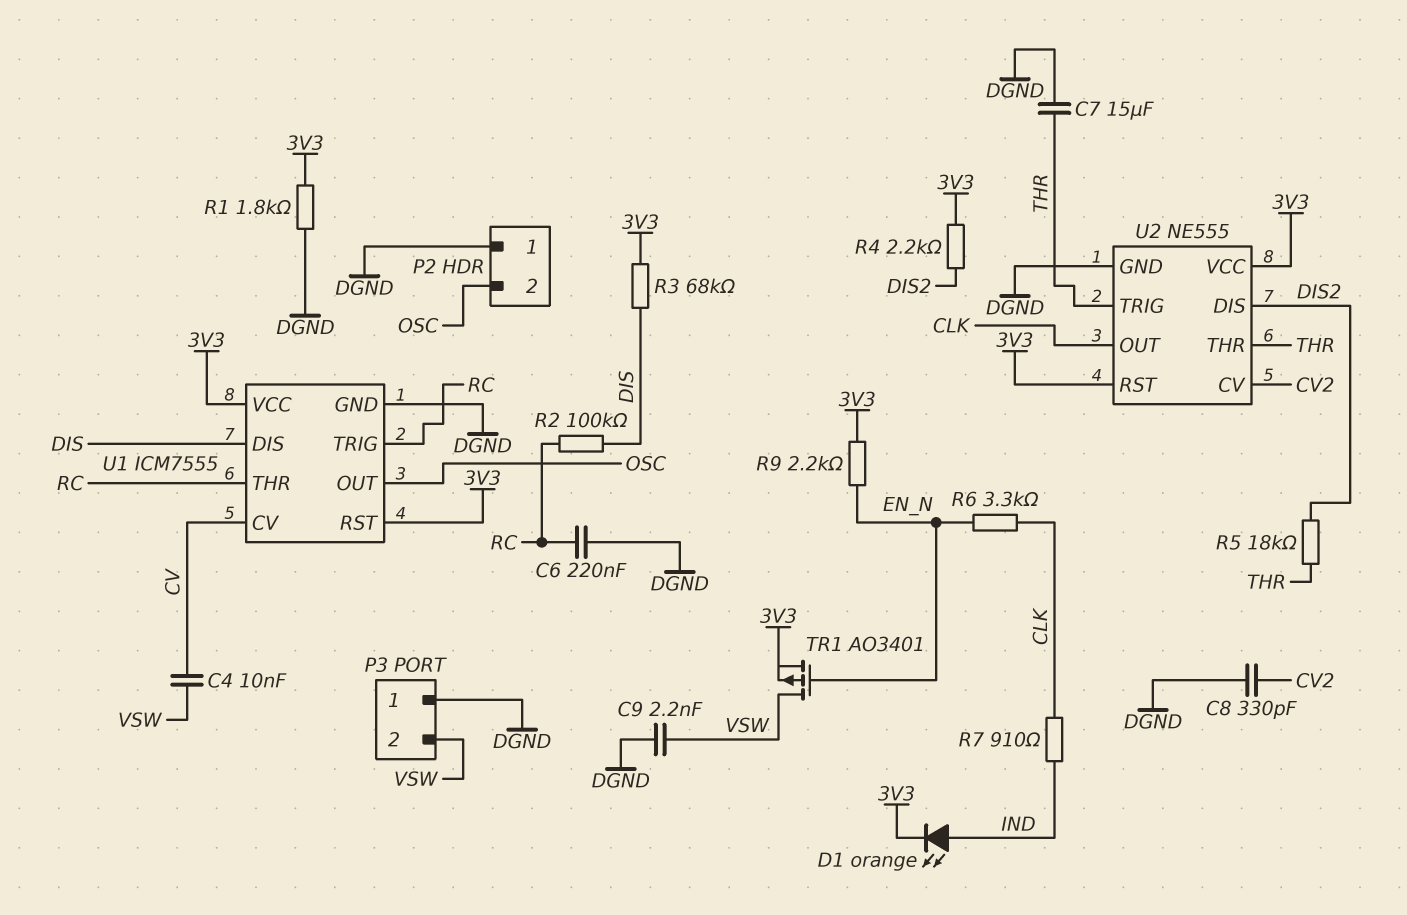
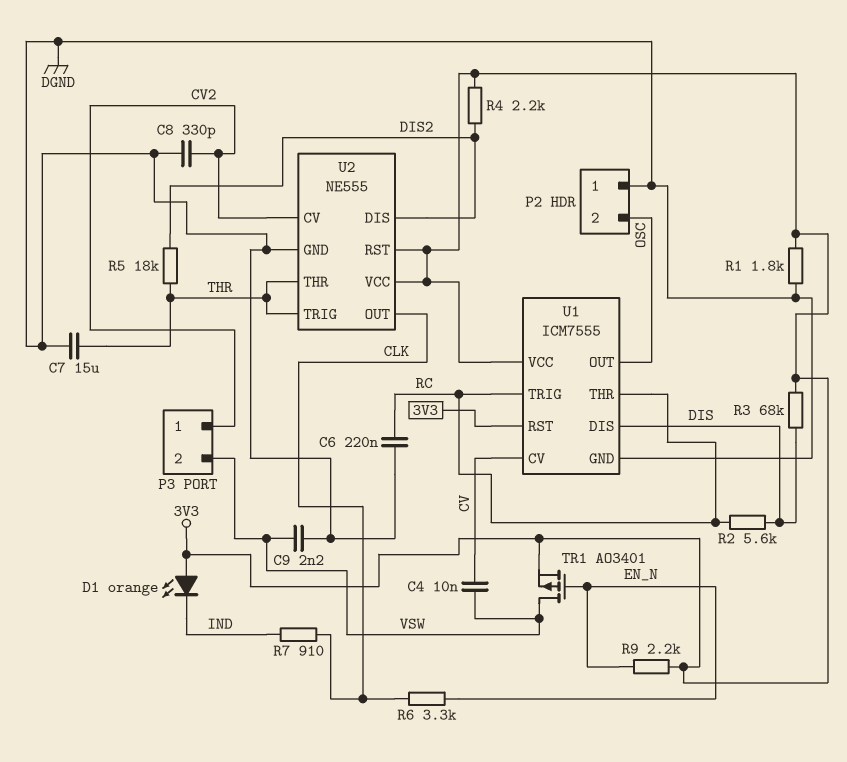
D1: LED orange (A IND, K 3V3) -> LED orange (A 3V3, K IND)
P3 pin 1: DGND -> CV2
R2: 100k (DIS, RC) -> 5.6k (DIS, RC)

